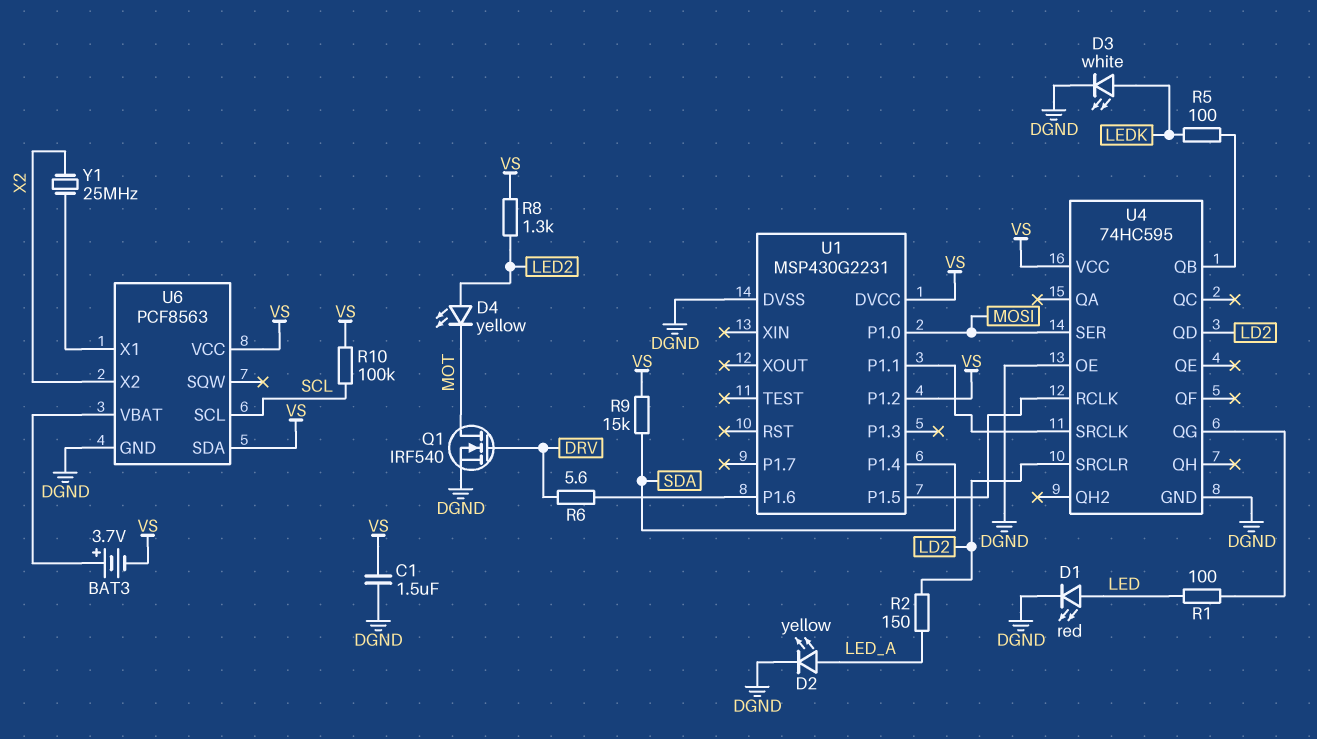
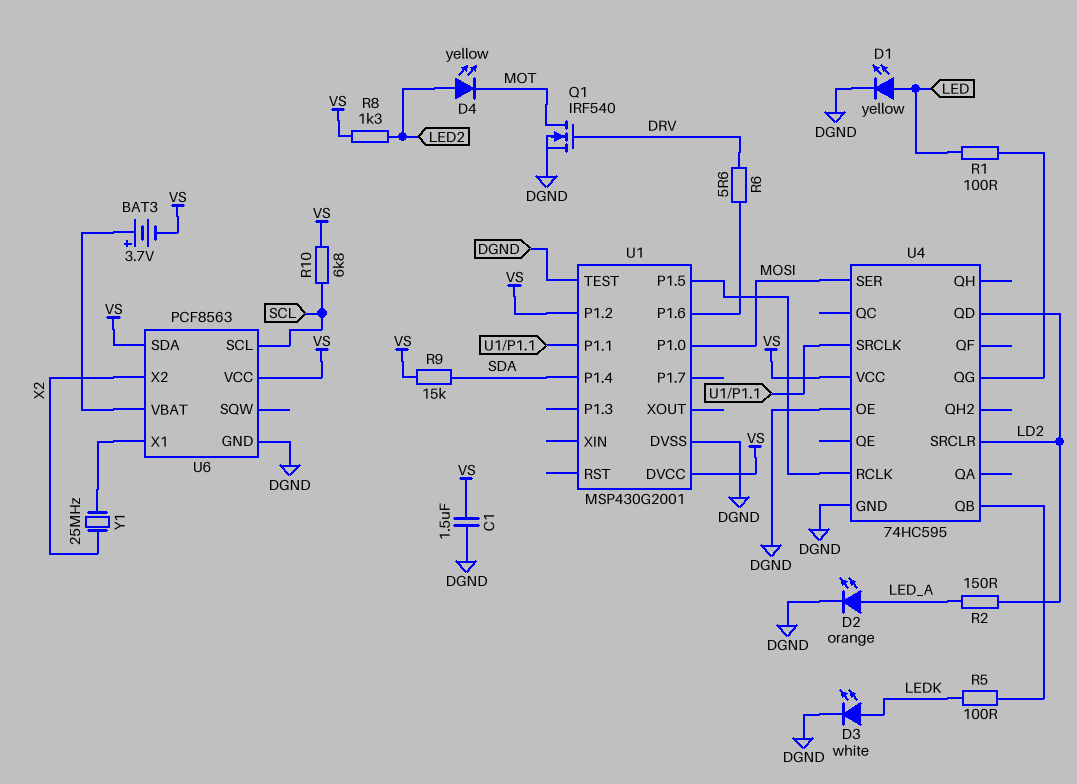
D1: LED red (A LED, K DGND) -> LED yellow (A LED, K DGND)
D2: LED yellow (A LED_A, K DGND) -> LED orange (A LED_A, K DGND)
R10: 100k (SCL, VS) -> 6.8k (SCL, VS)
U1: MSP430G2231 -> MSP430G2001
U1 pin TEST: none -> DGND

